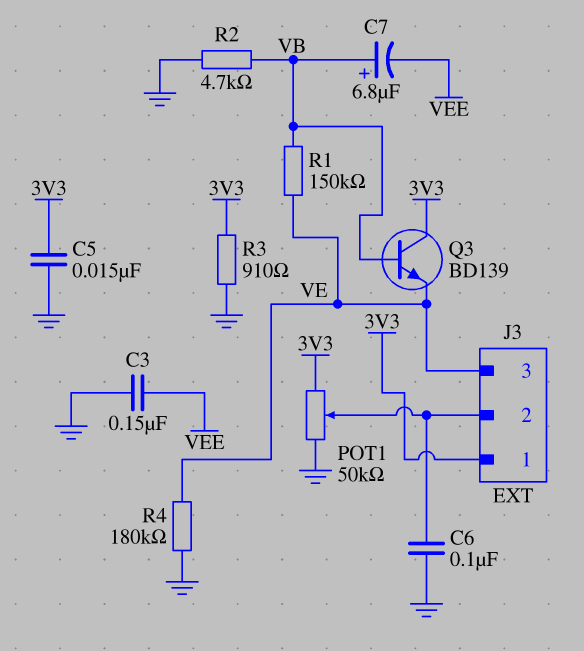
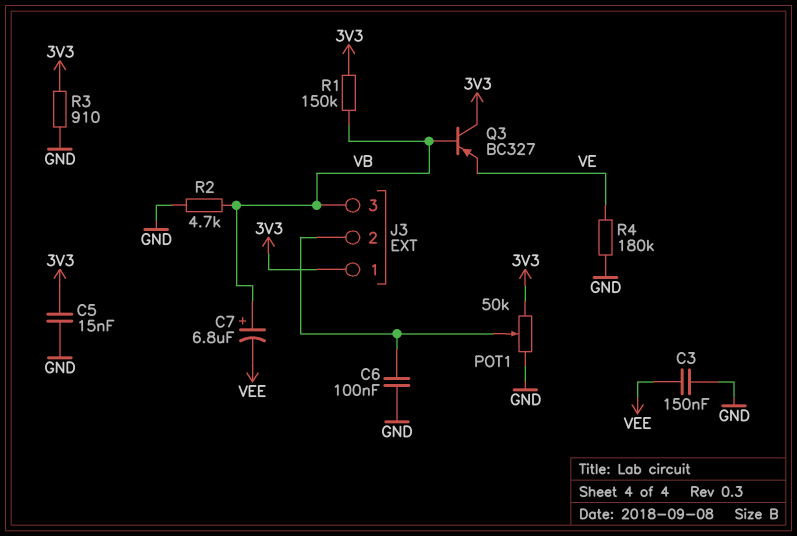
J3 pin 3: VE -> VB
Q3: NPN BD139 (B VB, C 3V3, E VE) -> PNP BC327 (B VB, C 3V3, E VE)
R1: 150k (VB, VE) -> 150k (3V3, VB)

